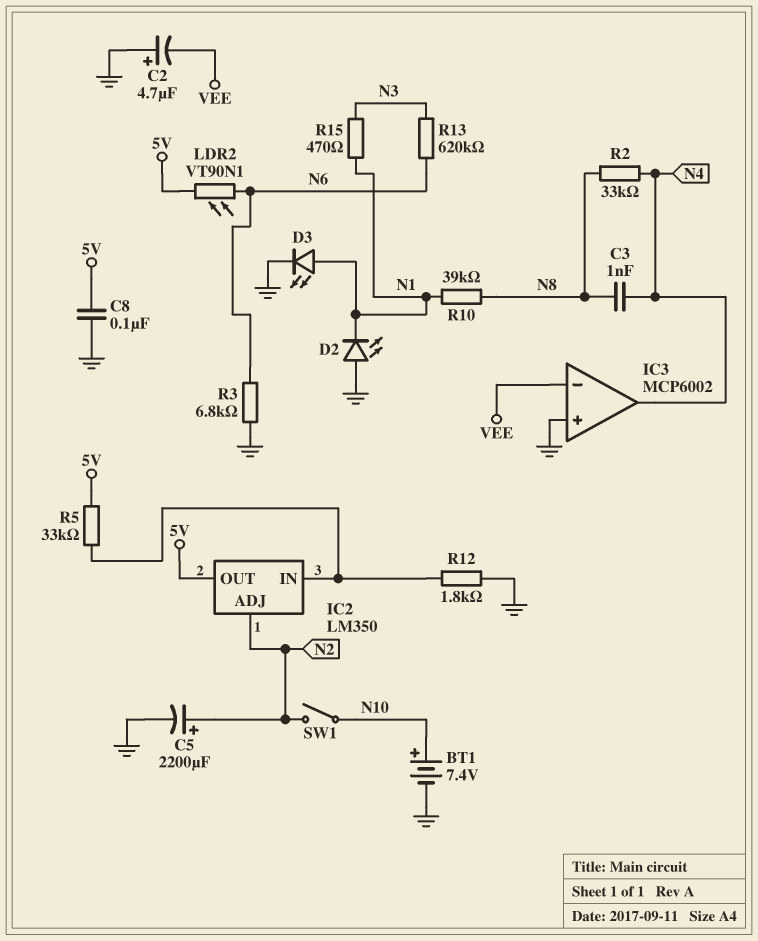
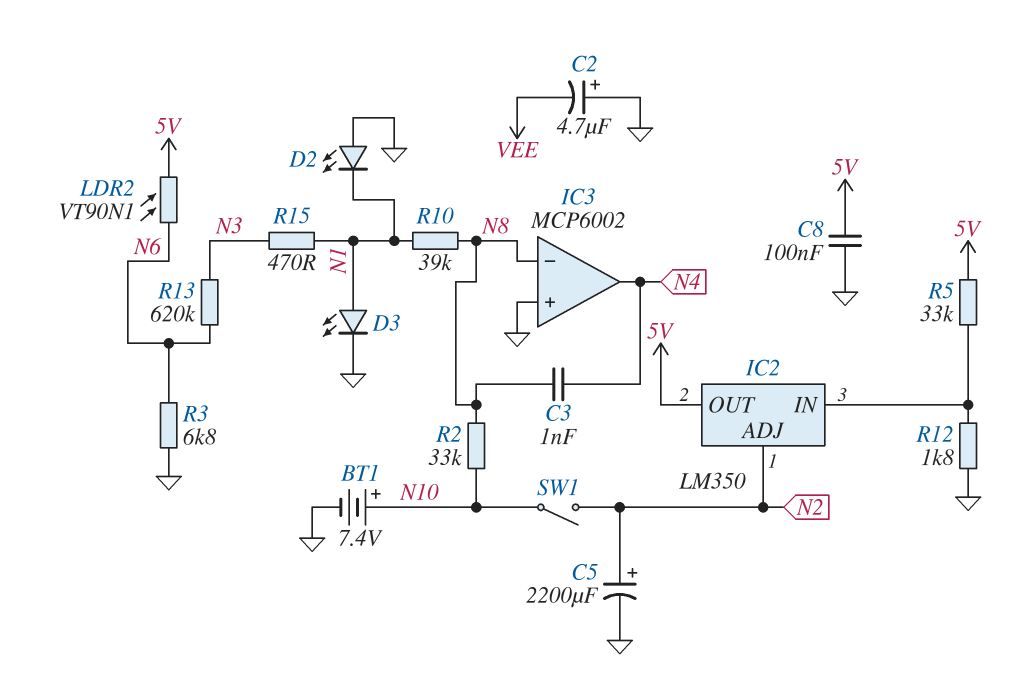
IC3 pin in-: VEE -> N8
R2: 33k (N4, N8) -> 33k (N8, N10)

